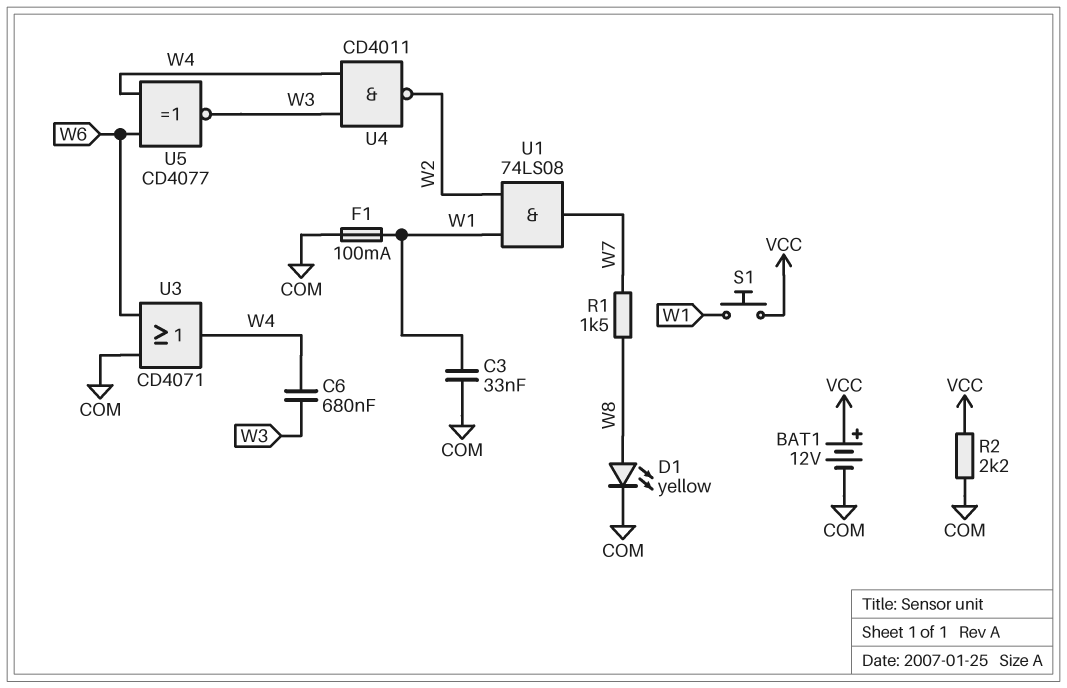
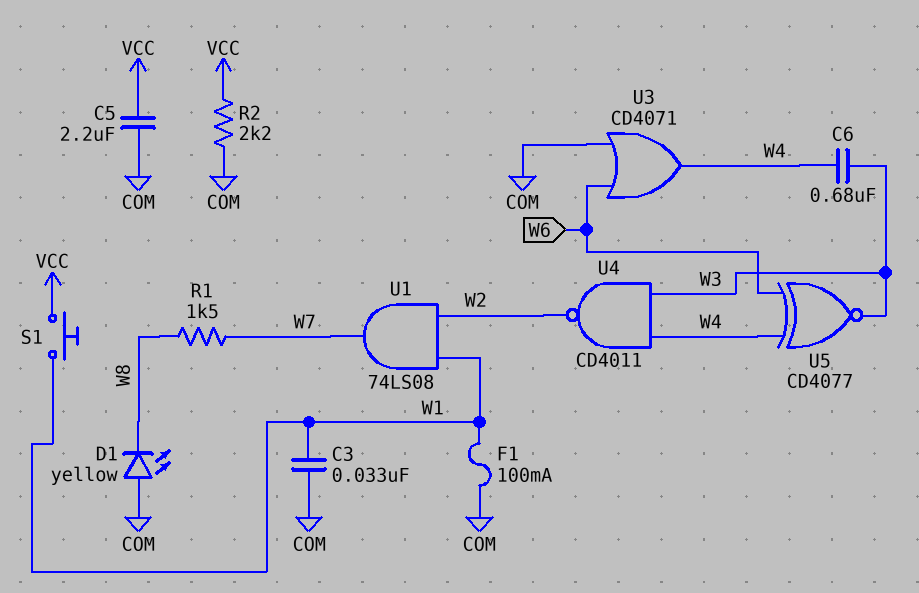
BAT1: 12V (plus VCC, minus COM) -> none
C5: none -> 2.2uF (COM, VCC)
D1: LED yellow (A W8, K COM) -> LED yellow (A COM, K W8)

